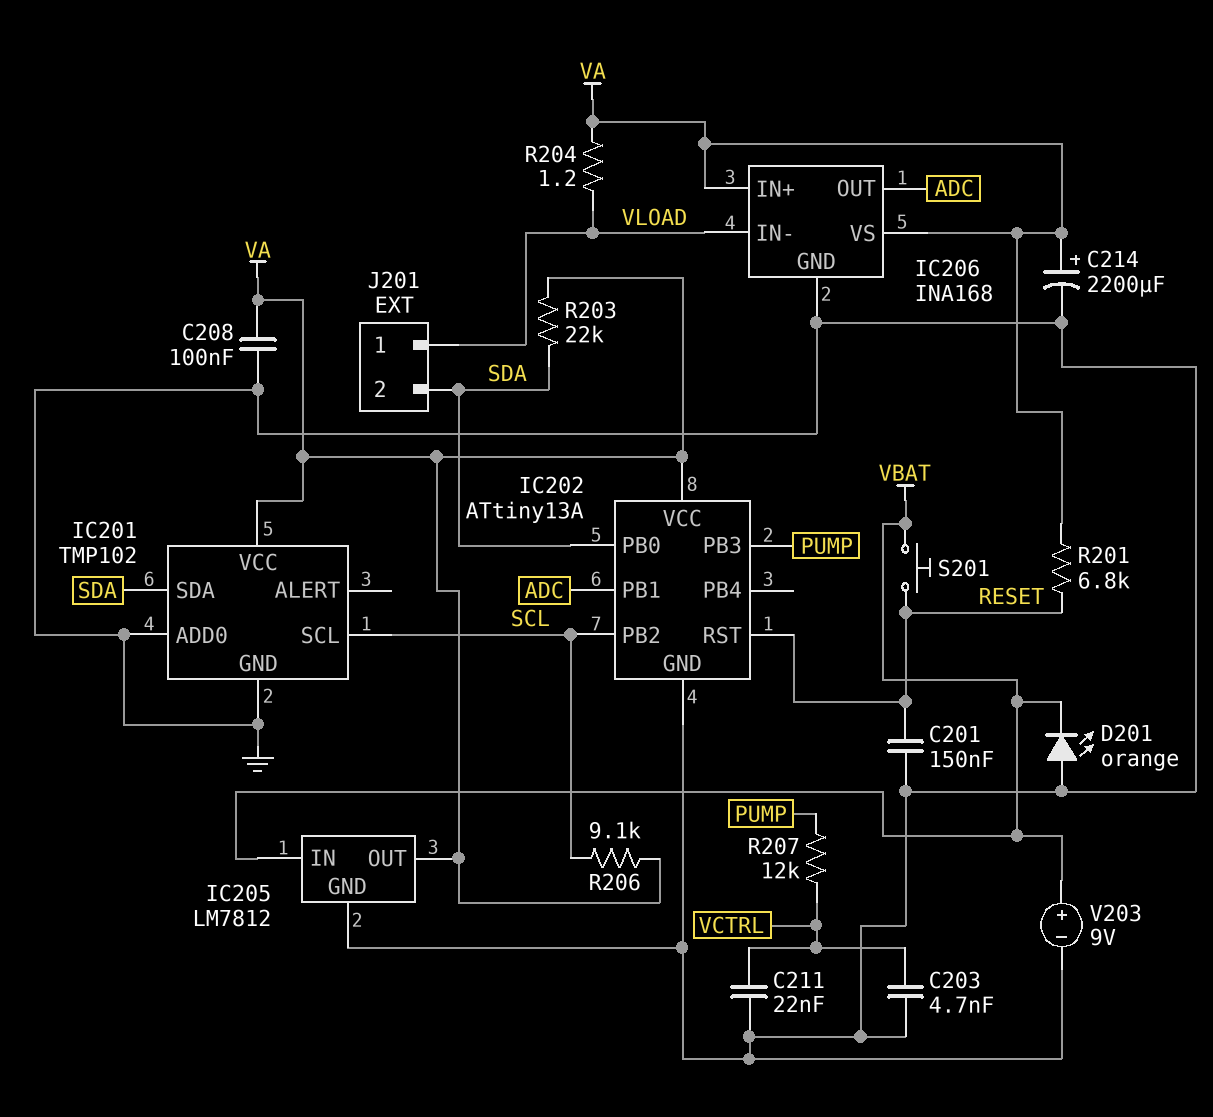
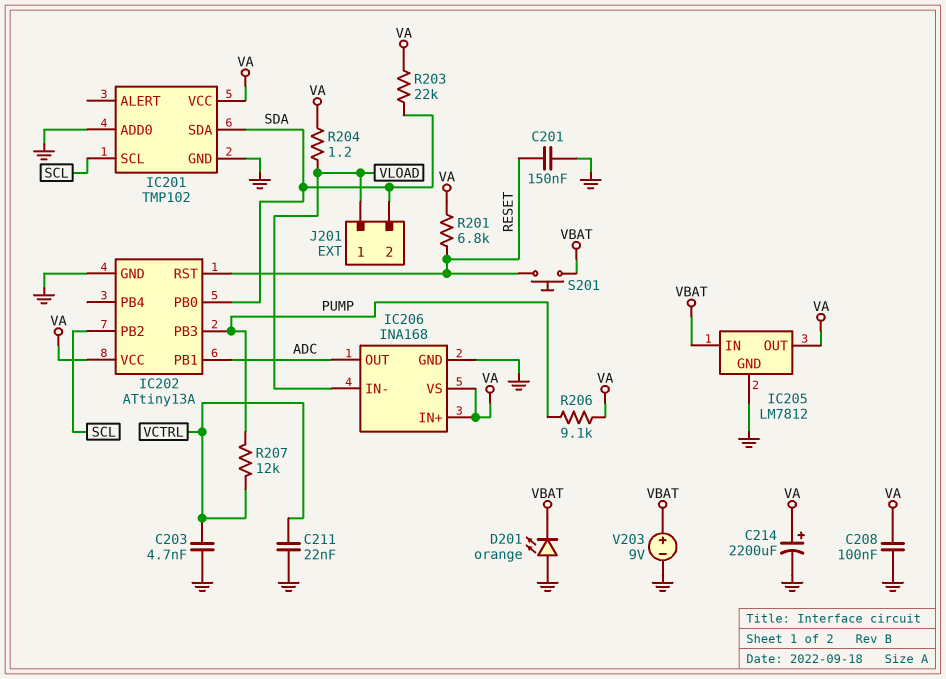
R206: 9.1k (SCL, VA) -> 9.1k (PUMP, VA)

